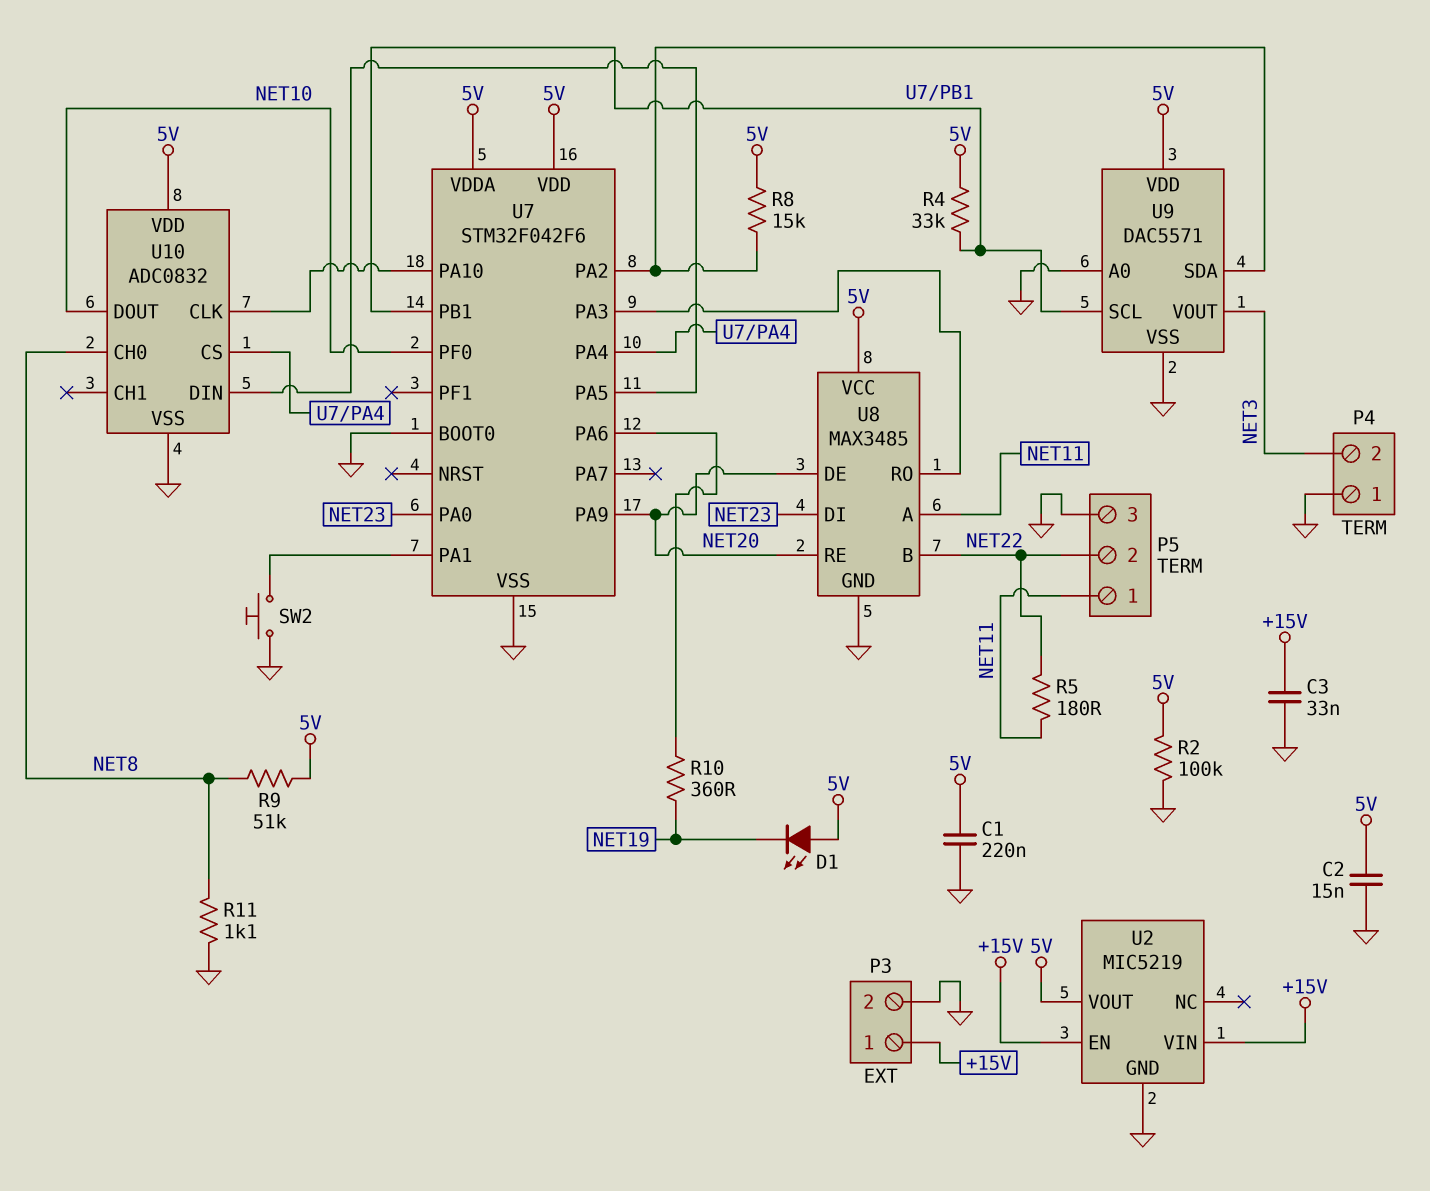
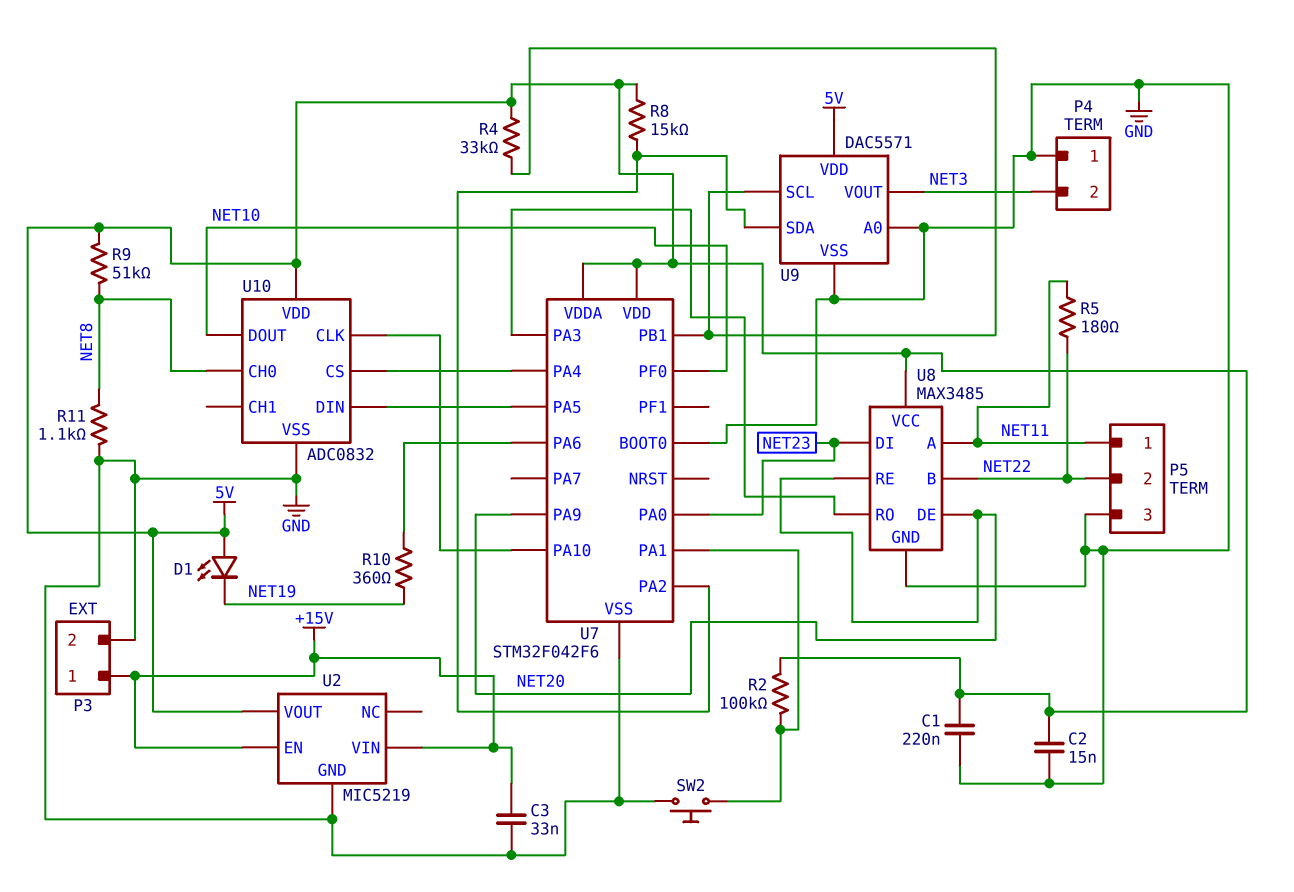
R2: 100k (5V, GND) -> 100k (5V, U7/PA1)

